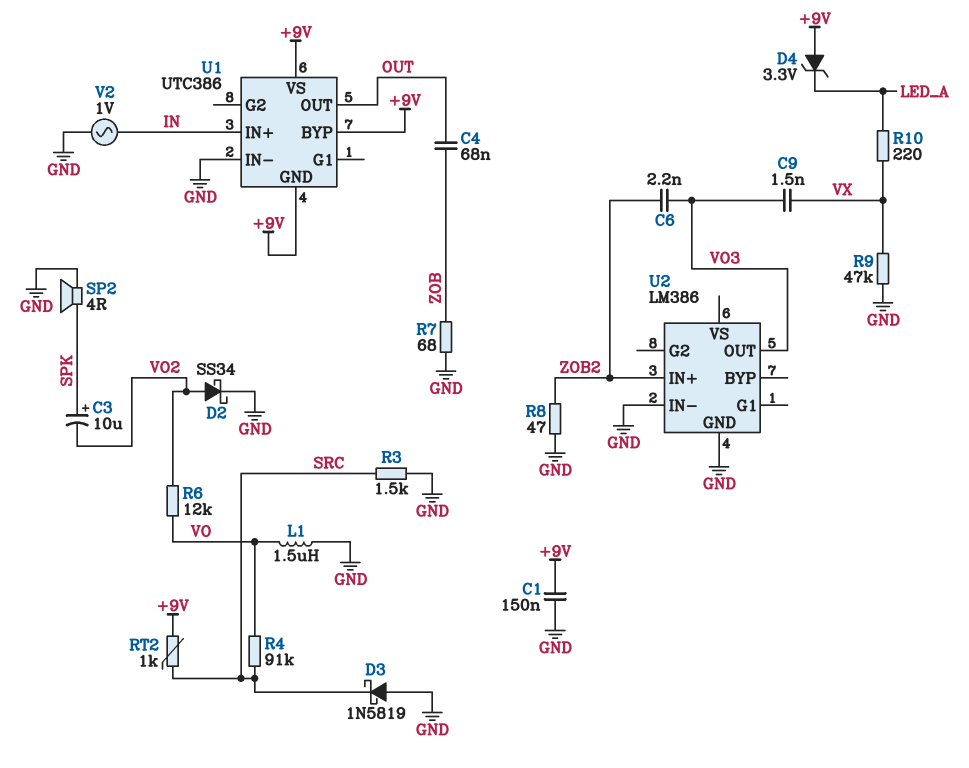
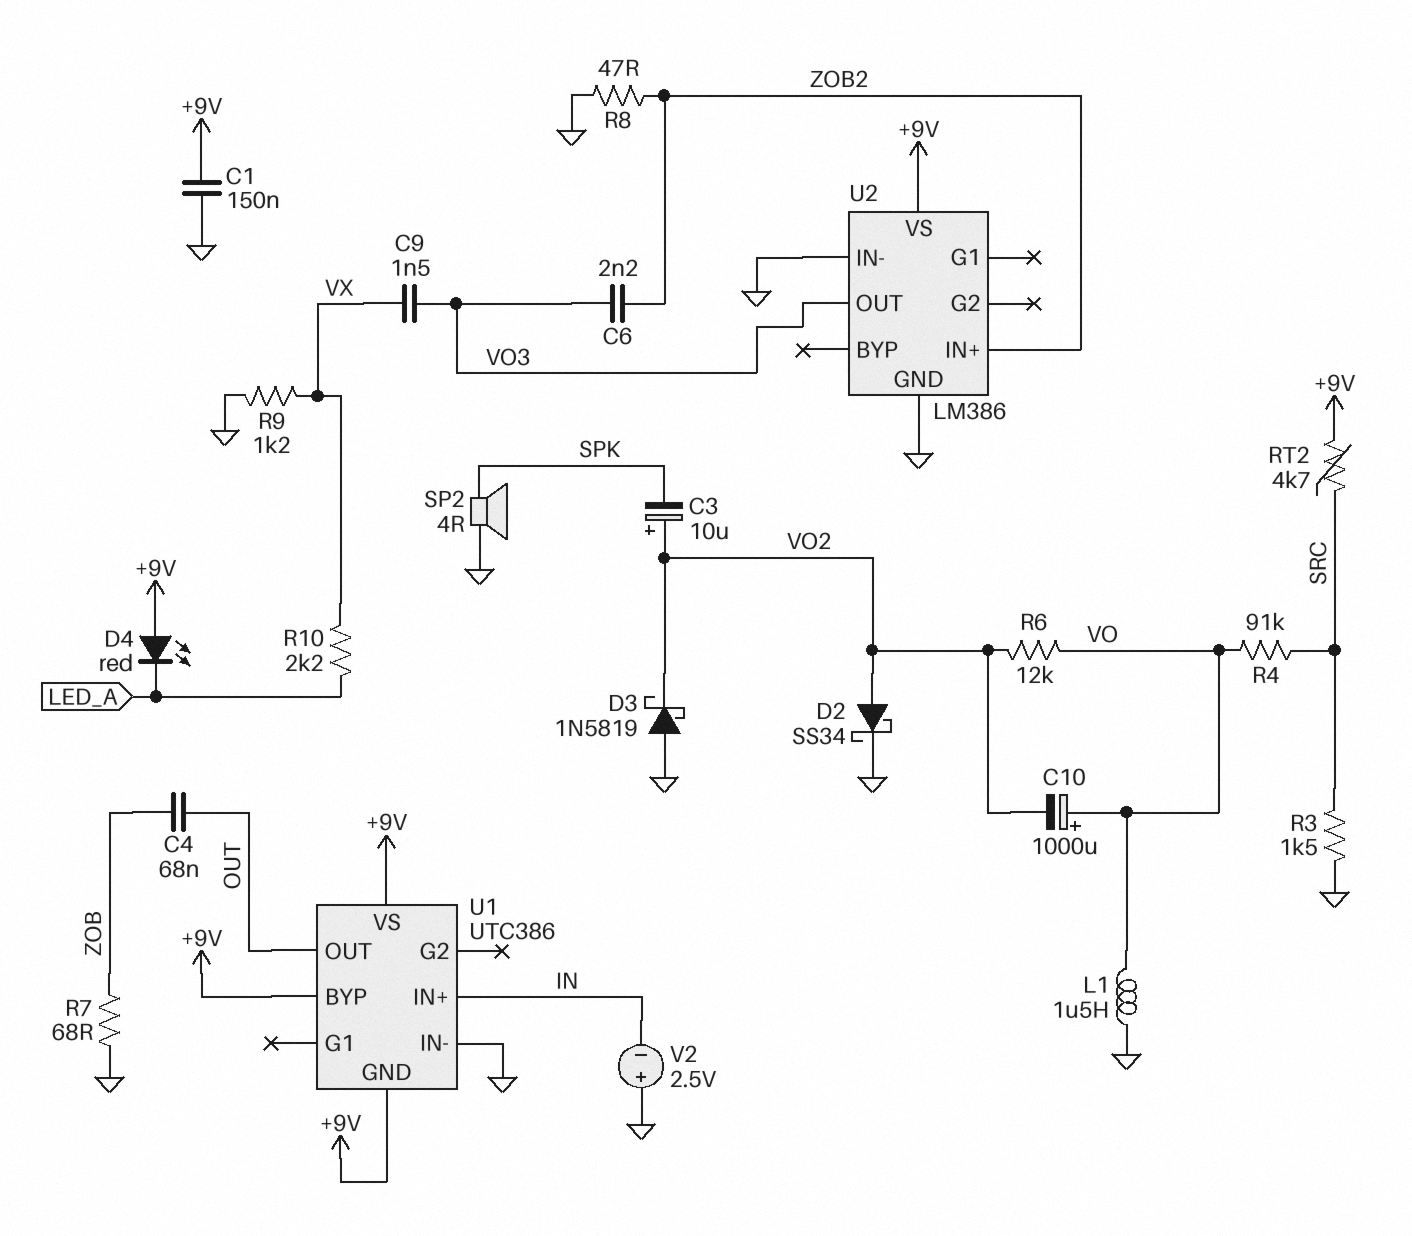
C3: 10uF (plus SPK, minus VO2) -> 10uF (plus VO2, minus SPK)
C10: none -> 1000uF (plus VO, minus VO2)
D3: schottky 1N5819 (A GND, K SRC) -> schottky 1N5819 (A GND, K VO2)
D4: zener 3.3V (A +9V, K LED_A) -> LED red (A +9V, K LED_A)
R9: 47k (GND, VX) -> 1.2k (GND, VX)
R10: 220 (LED_A, VX) -> 2.2k (LED_A, VX)
RT2: 1k (+9V, SRC) -> 4.7k (+9V, SRC)
U2 pin VS: none -> +9V
V2: AC 1V (GND, IN) -> 2.5V (plus GND, minus IN)

